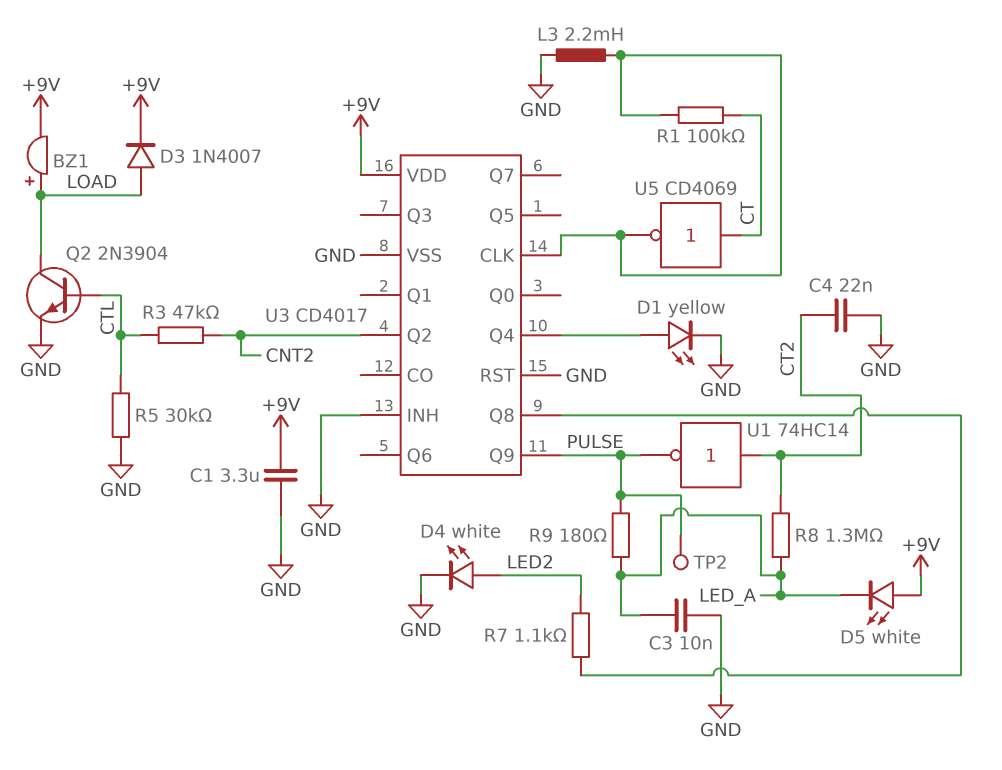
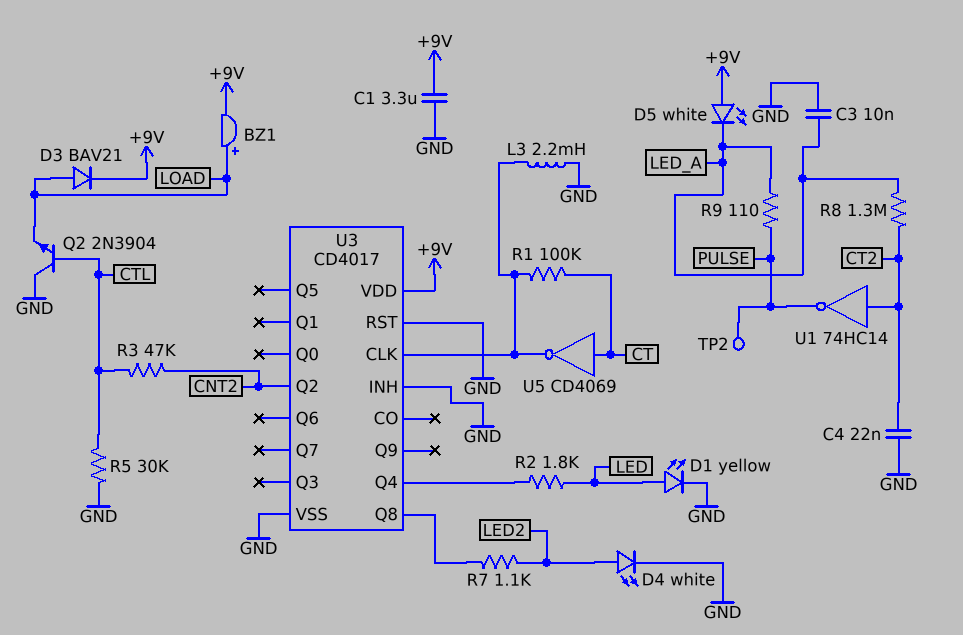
D1: LED yellow (A U3/Q4, K GND) -> LED yellow (A LED, K GND)
D3: diode 1N4007 (A LOAD, K +9V) -> diode BAV21 (A LOAD, K +9V)
Q2: NPN 2N3904 (B CTL, C LOAD, E GND) -> NPN 2N3904 (B CTL, C GND, E LOAD)
R2: none -> 1.8k (LED, U3/Q4)
R9: 180 (LED_A, PULSE) -> 110 (LED_A, PULSE)
U3 pin Q9: PULSE -> none

